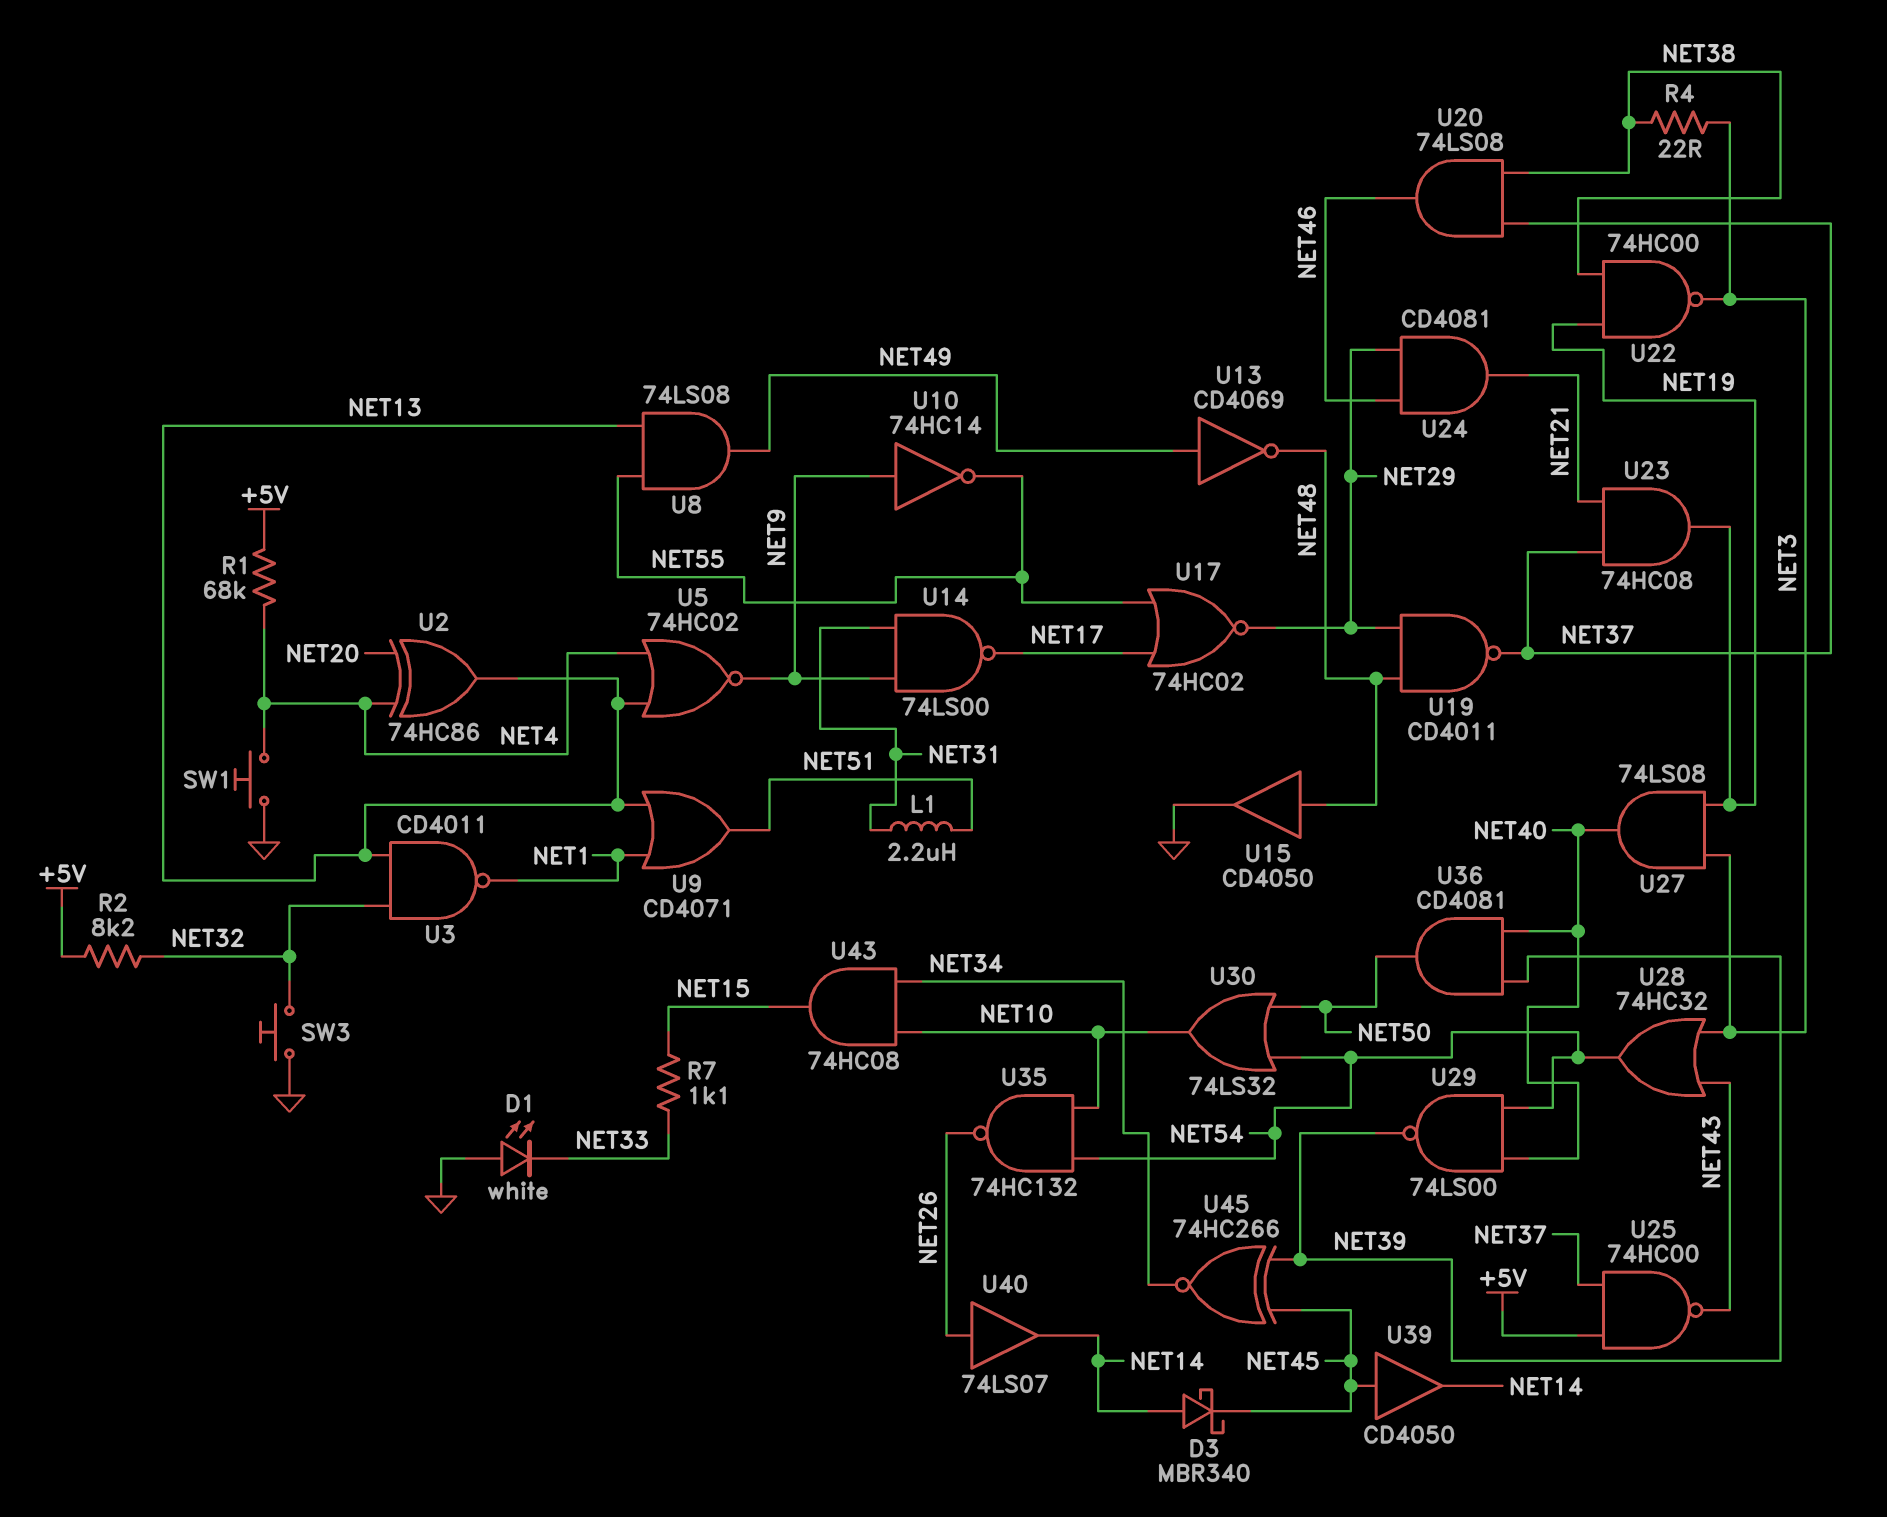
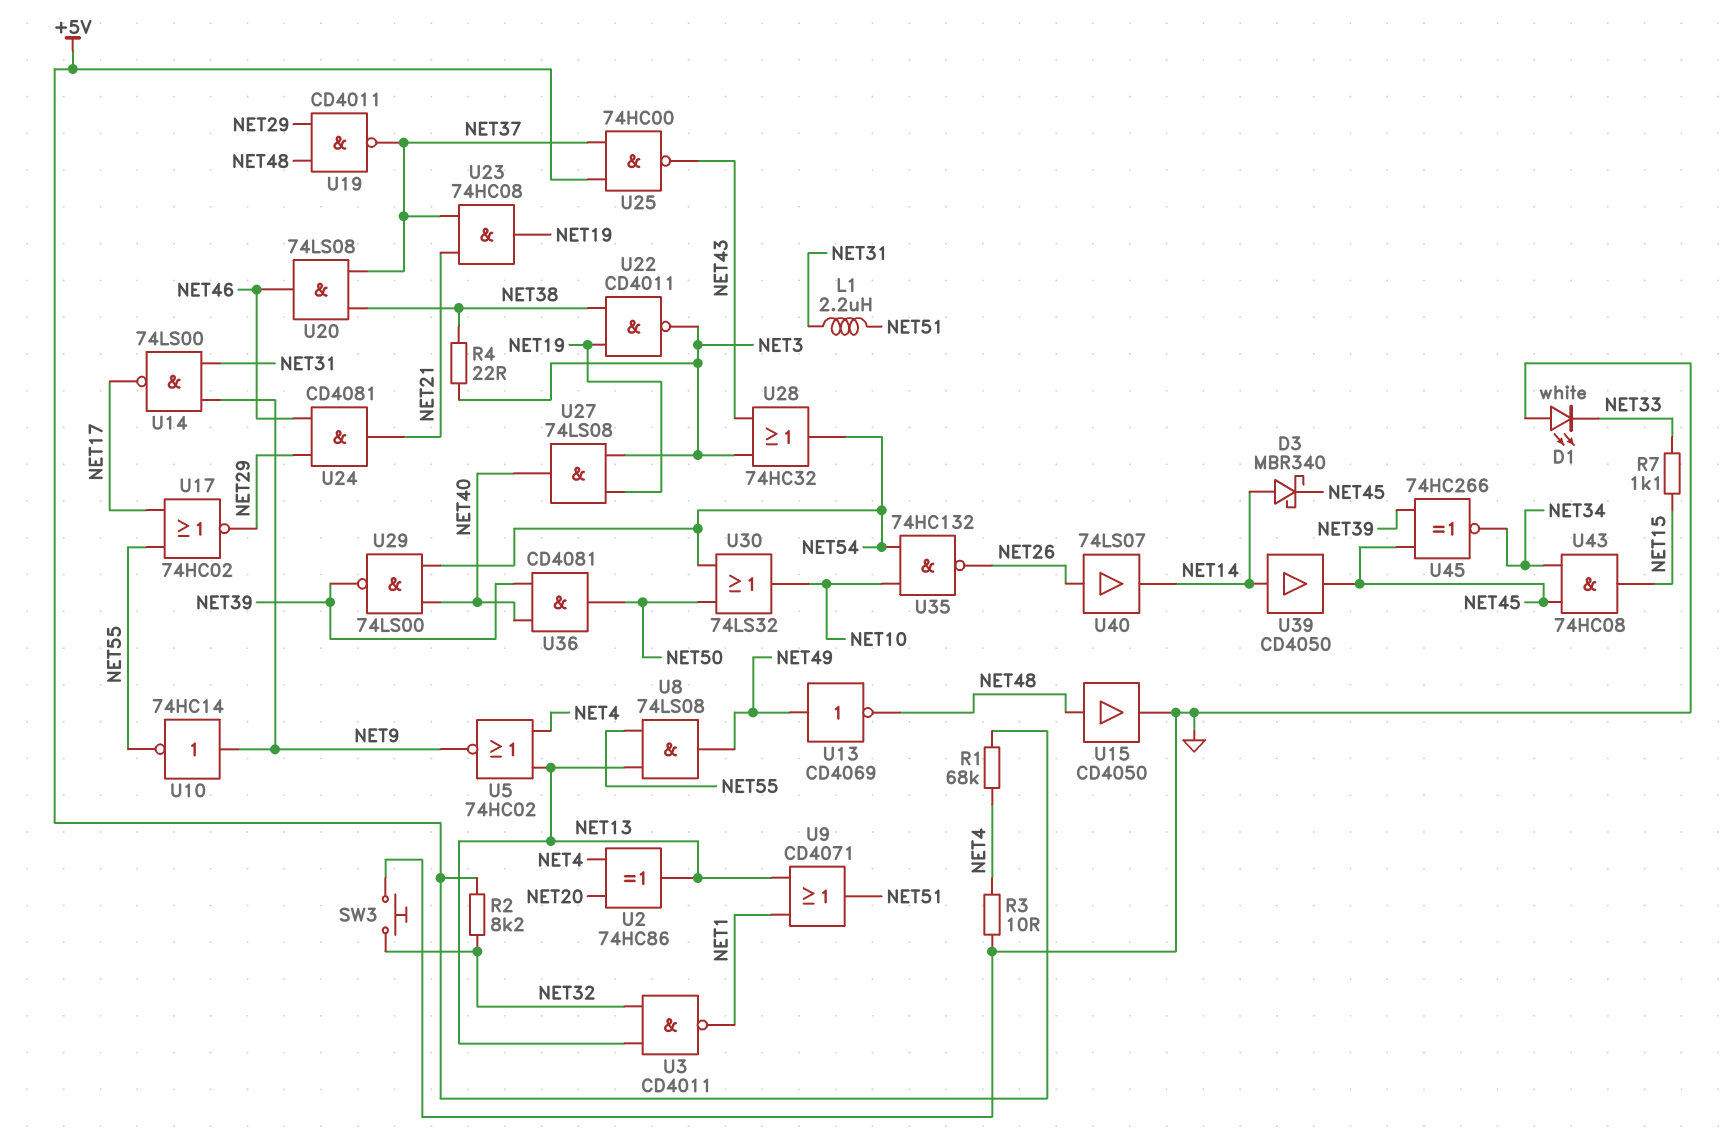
R3: none -> 10 (GND, NET4)
SW1: button (GND, NET4) -> none
U22: NAND 74HC00 (in NET19, in NET38, out NET3) -> NAND CD4011 (in NET19, in NET38, out NET3)
U39: buffer CD4050 (in NET45, out NET14) -> buffer CD4050 (in NET14, out NET45)
U43: AND 74HC08 (in NET10, in NET34, out NET15) -> AND 74HC08 (in NET34, in NET45, out NET15)

